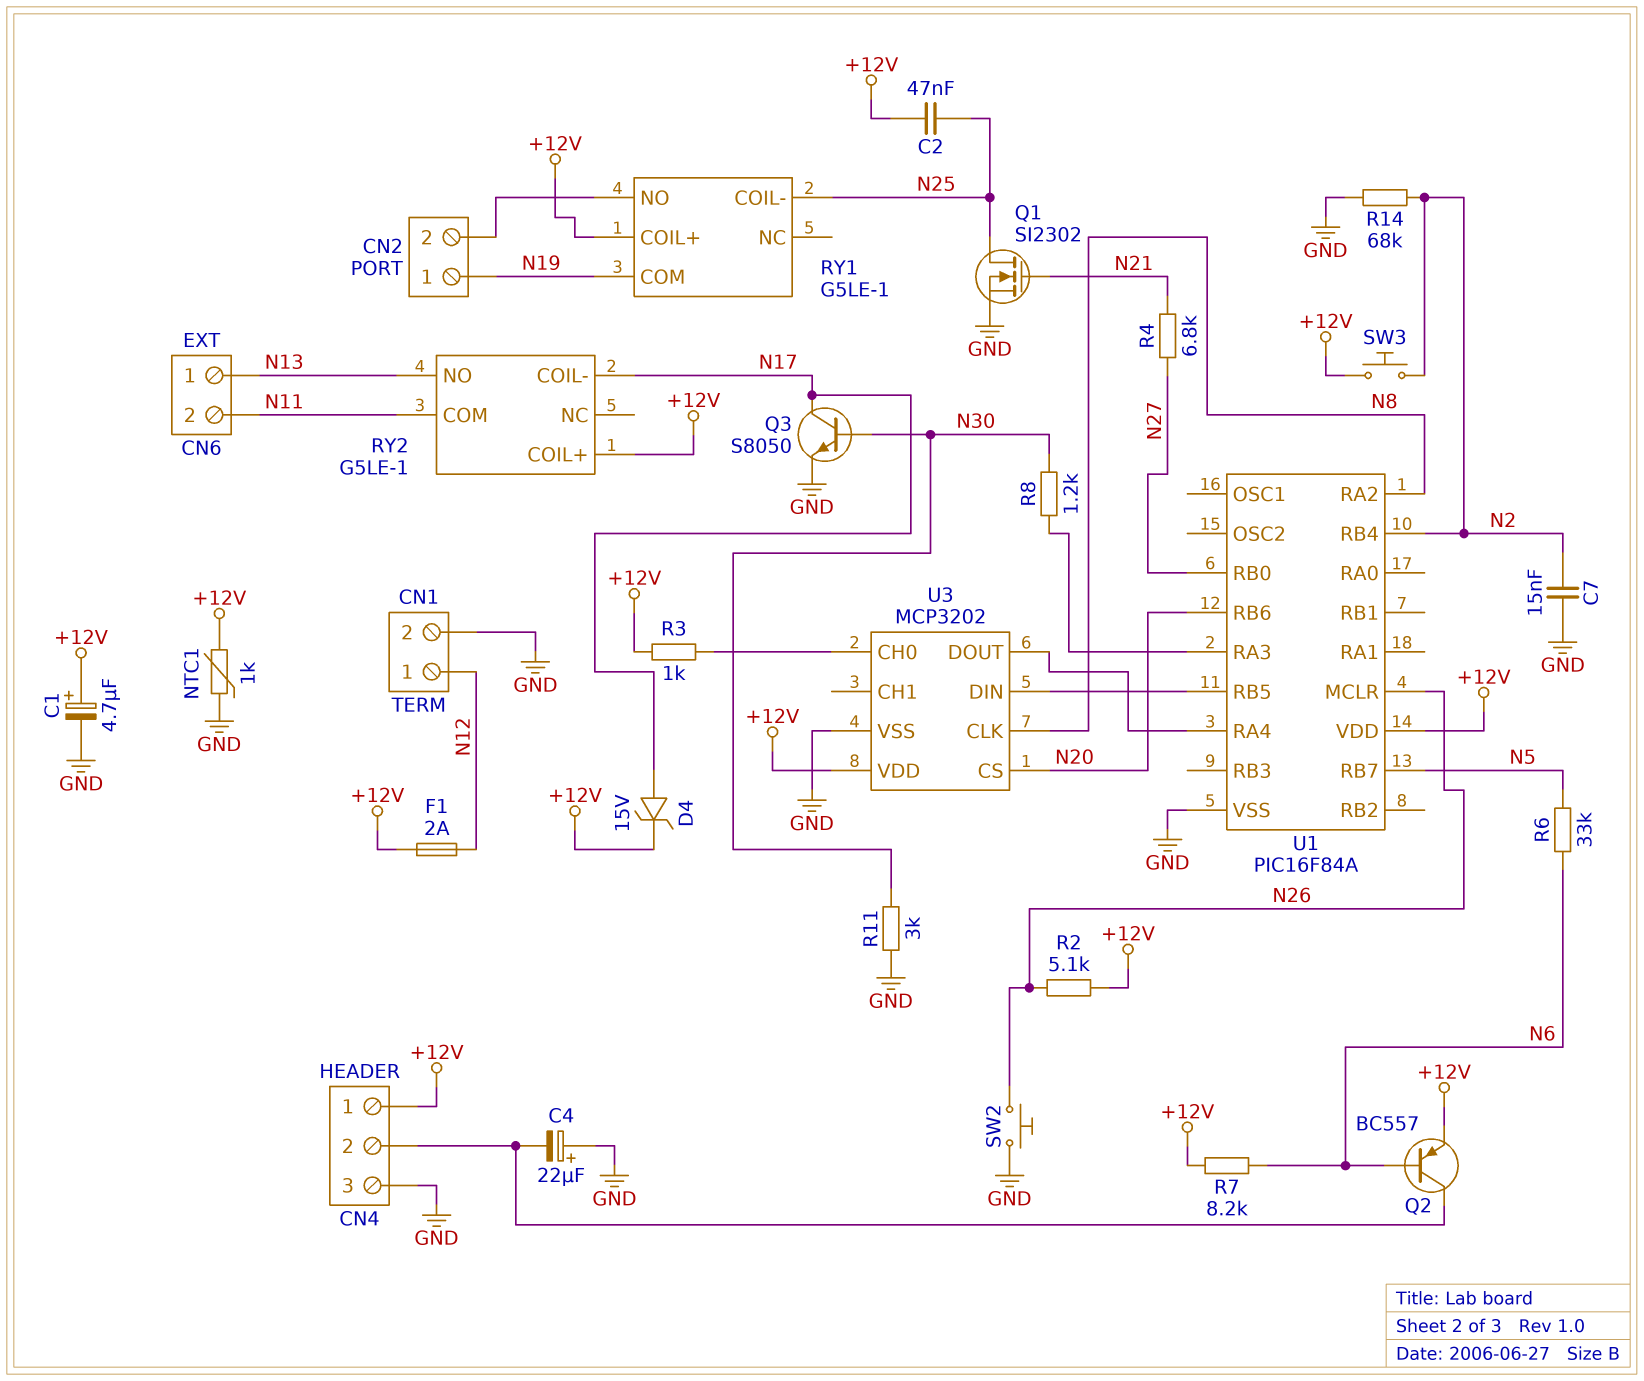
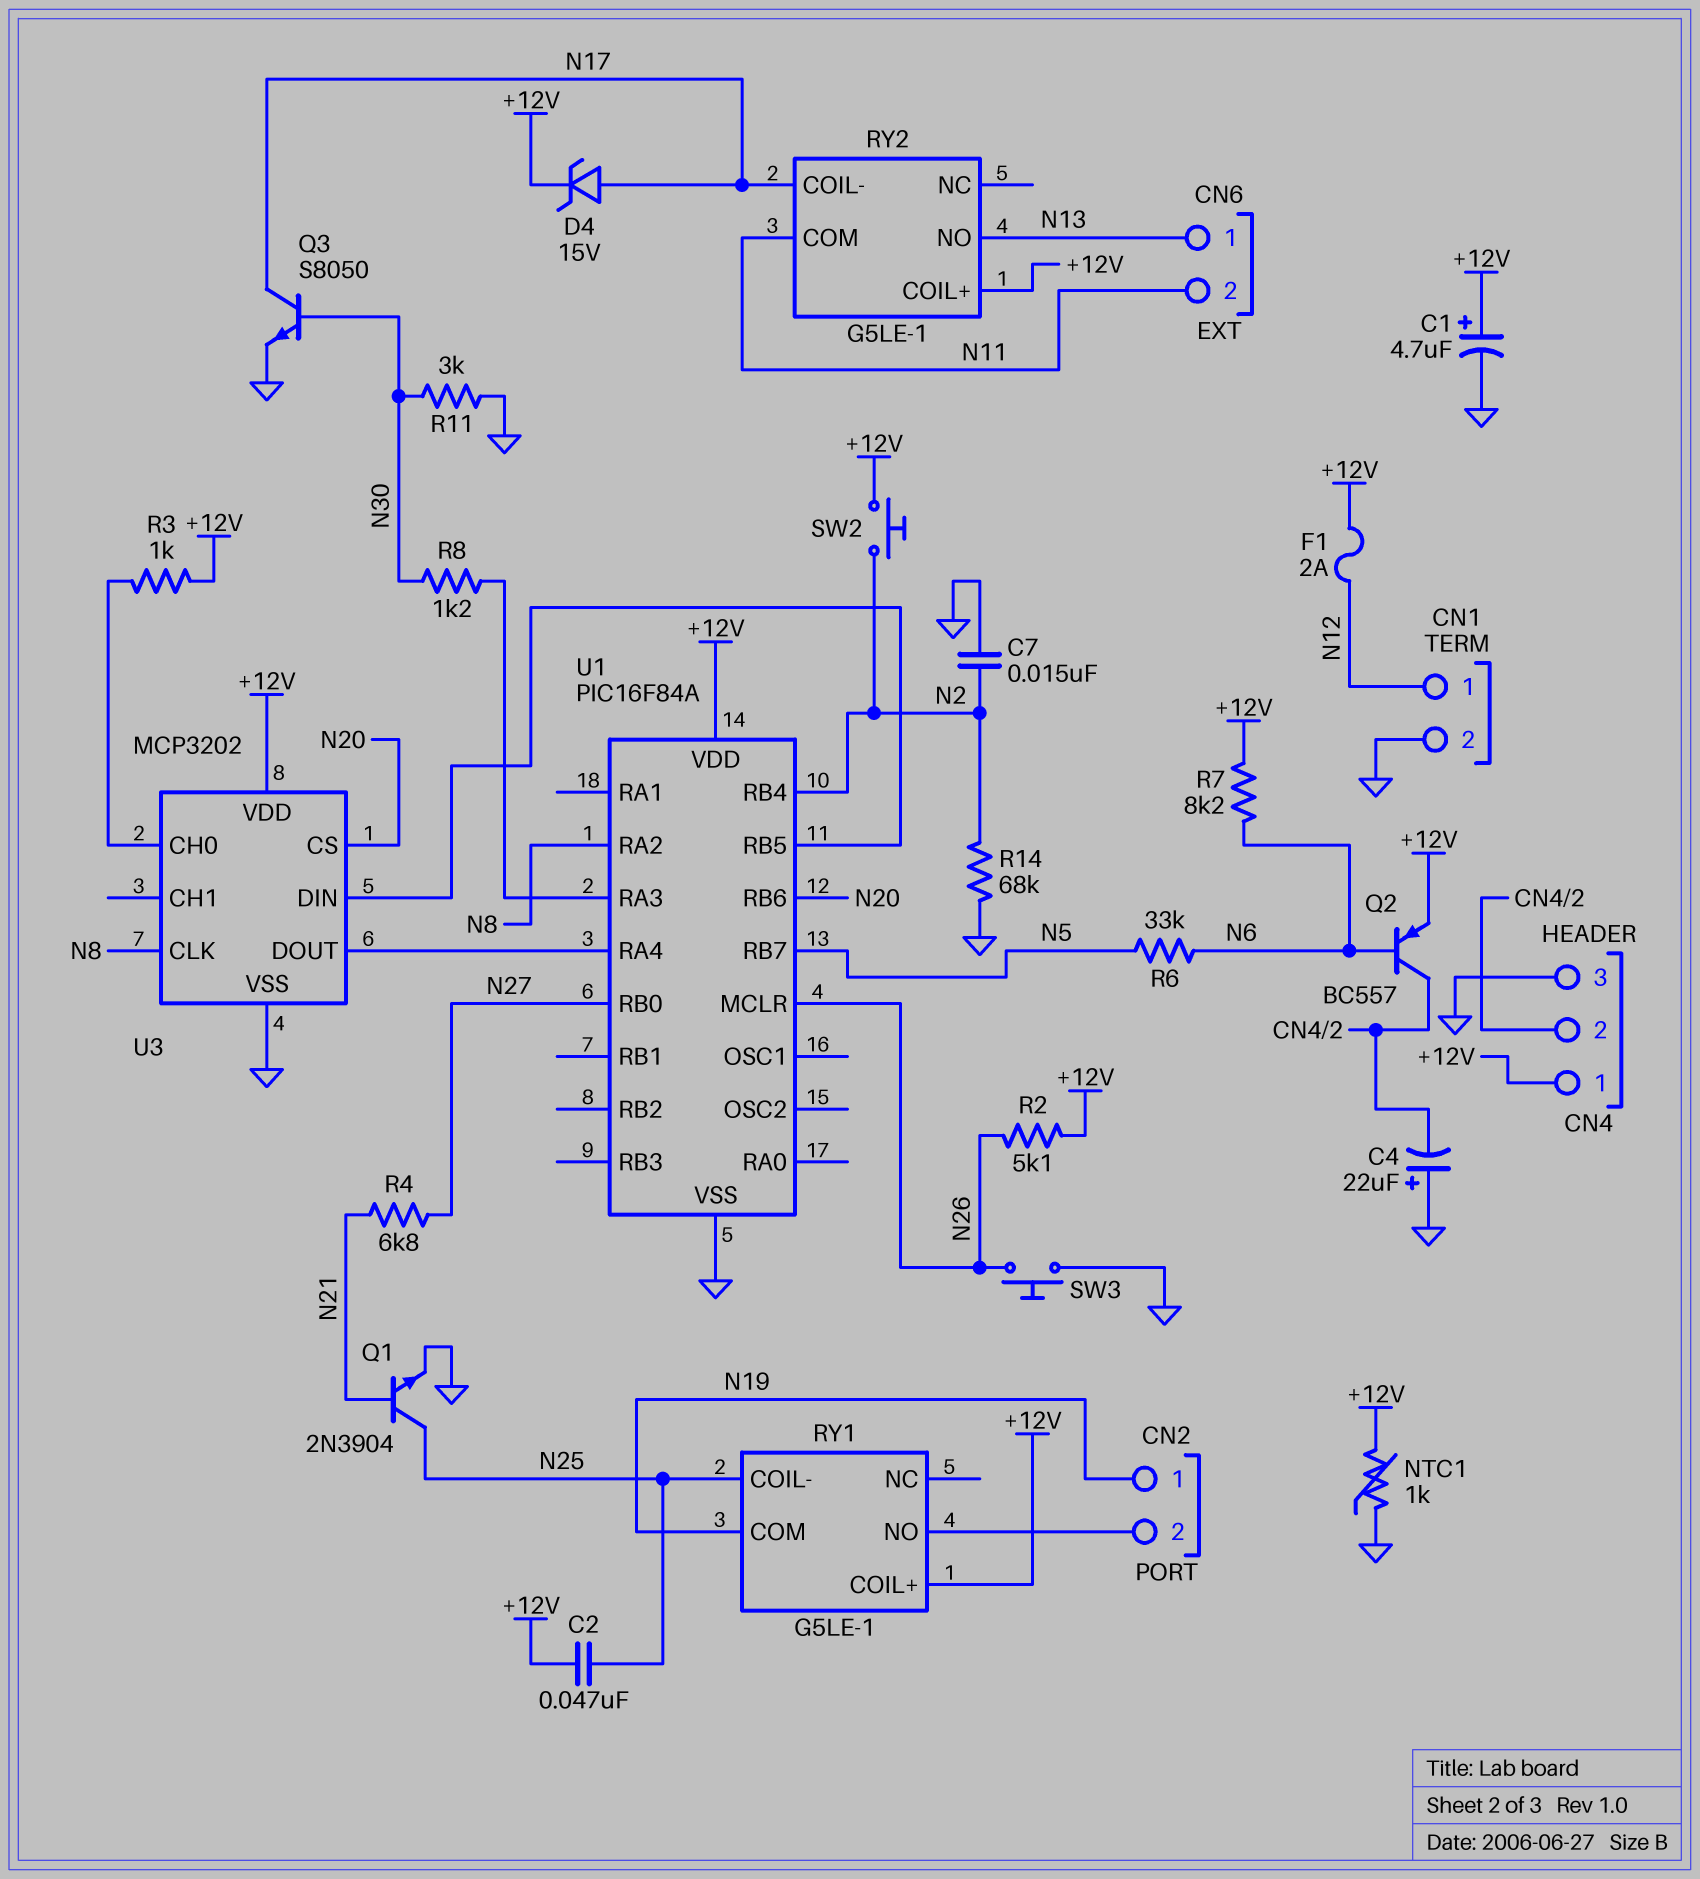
Q1: NMOS SI2302 (G N21, D N25, S GND) -> NPN 2N3904 (B N21, C N25, E GND)
SW2: button (GND, N26) -> button (+12V, N2)
SW3: button (+12V, N2) -> button (GND, N26)

